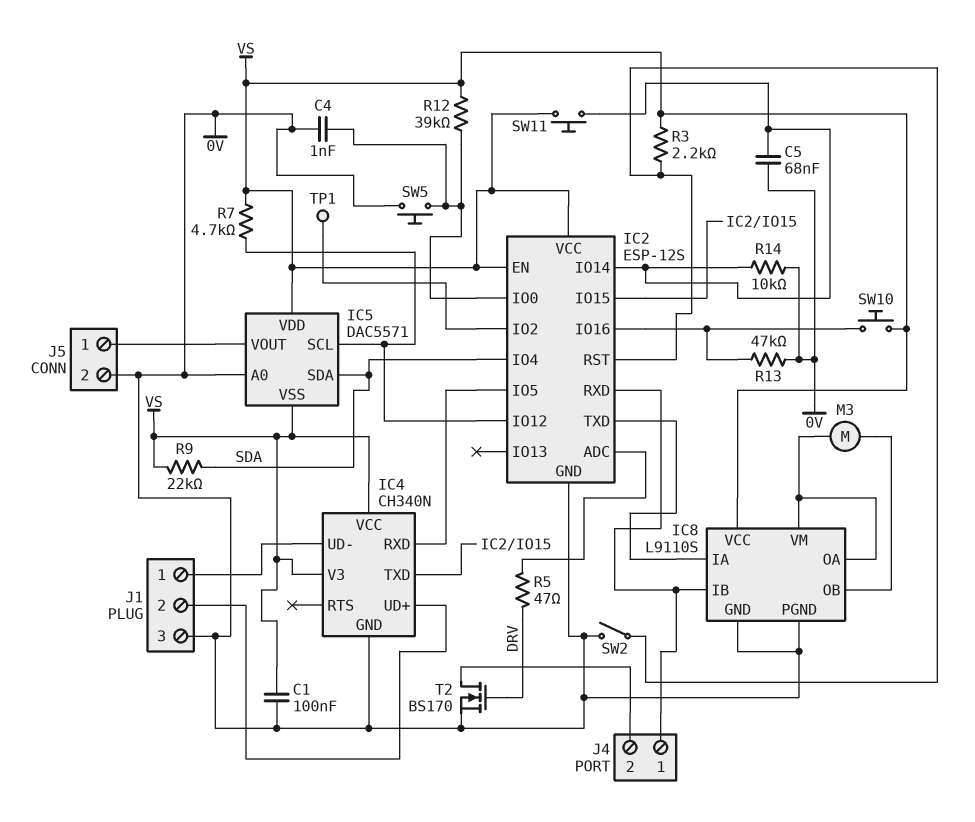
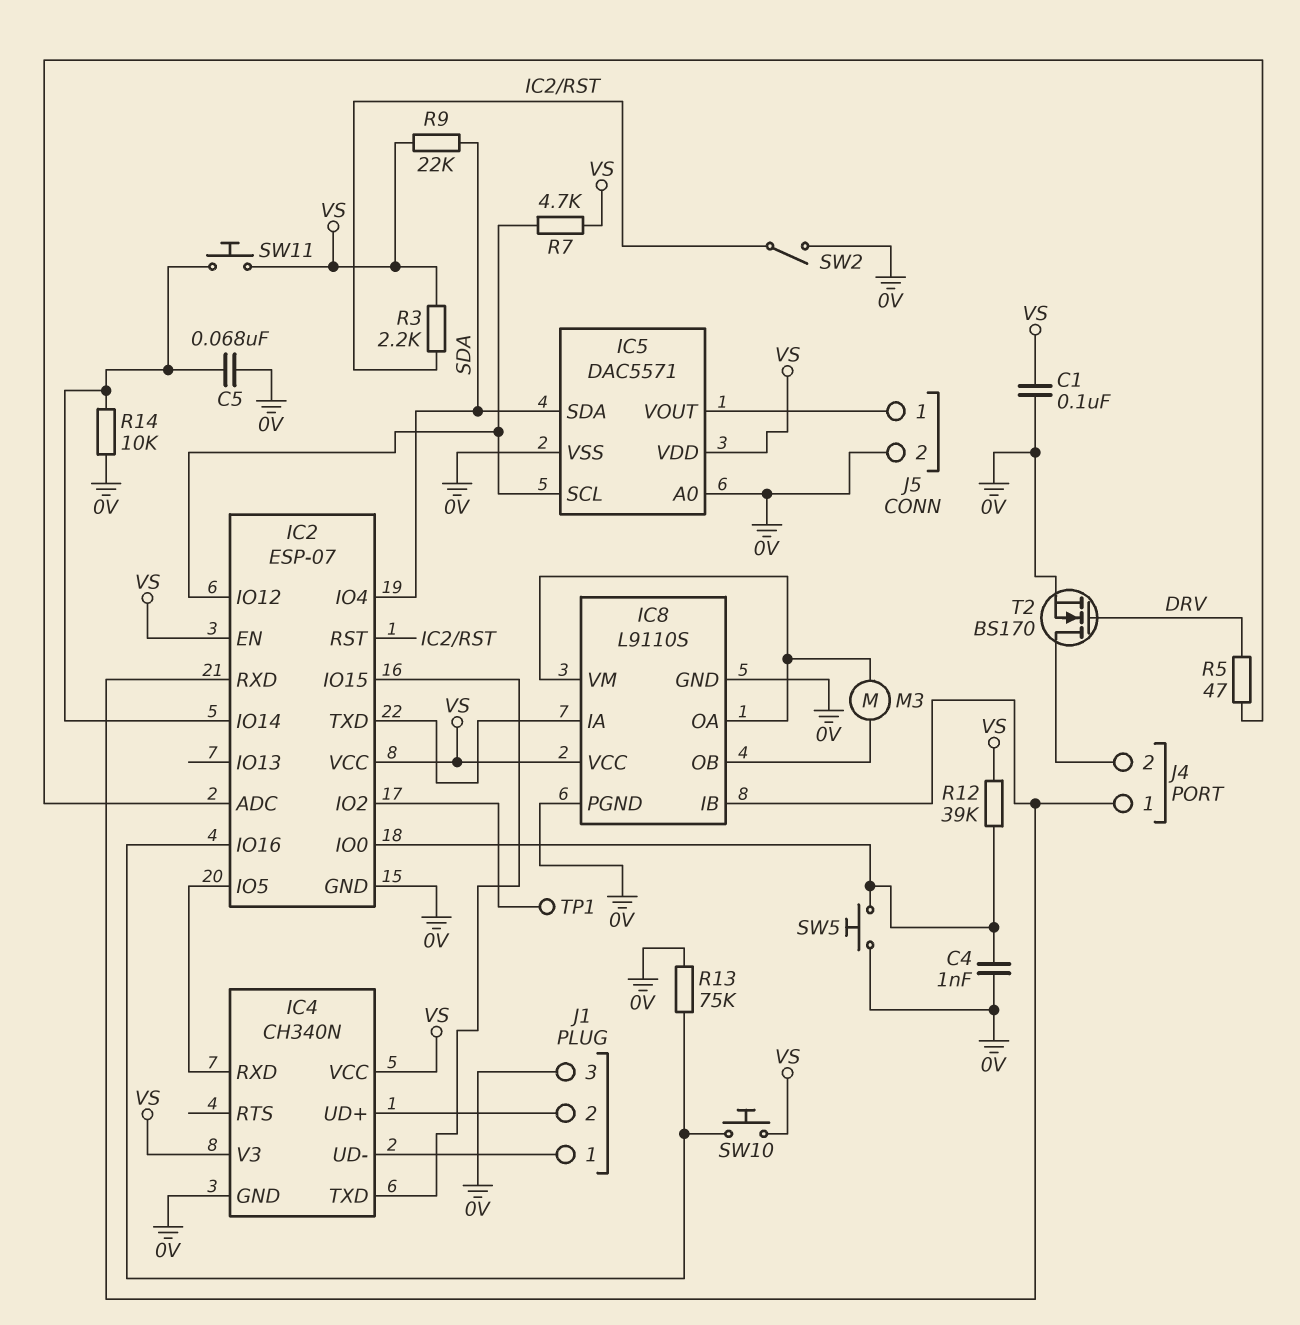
IC2: ESP-12S -> ESP-07
IC5 pin VSS: VS -> 0V
R13: 47k (0V, IC2/IO16) -> 75k (0V, IC2/IO16)

